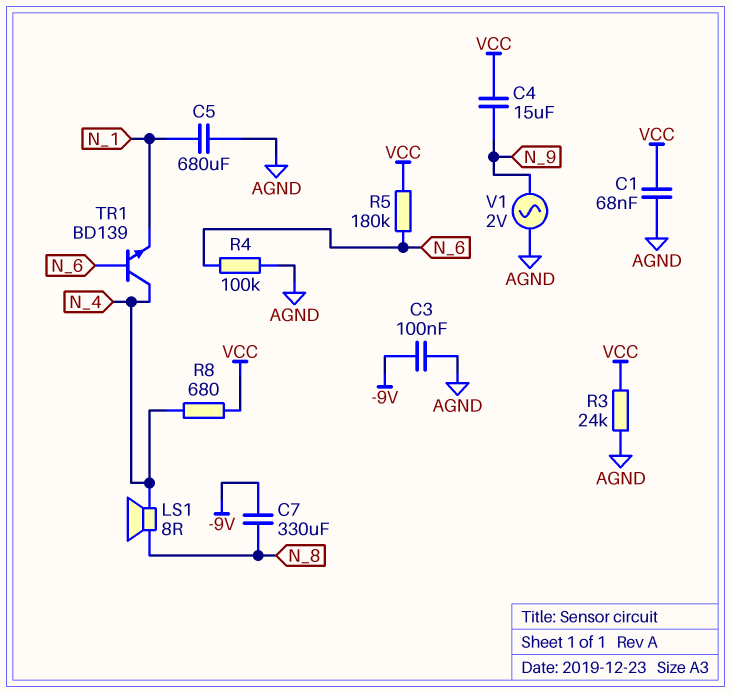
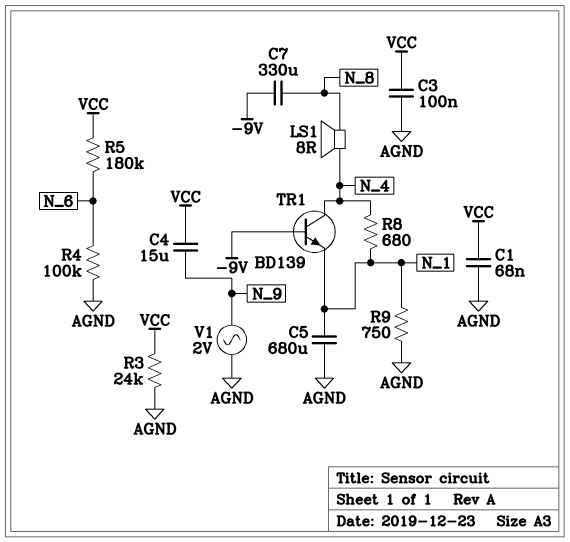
C3: 100nF (-9V, AGND) -> 100nF (AGND, VCC)
R8: 680 (N_4, VCC) -> 680 (N_1, N_4)
R9: none -> 750 (AGND, N_1)
TR1: NPN BD139 (B N_6, C N_4, E N_1) -> NPN BD139 (B -9V, C N_4, E N_1)

